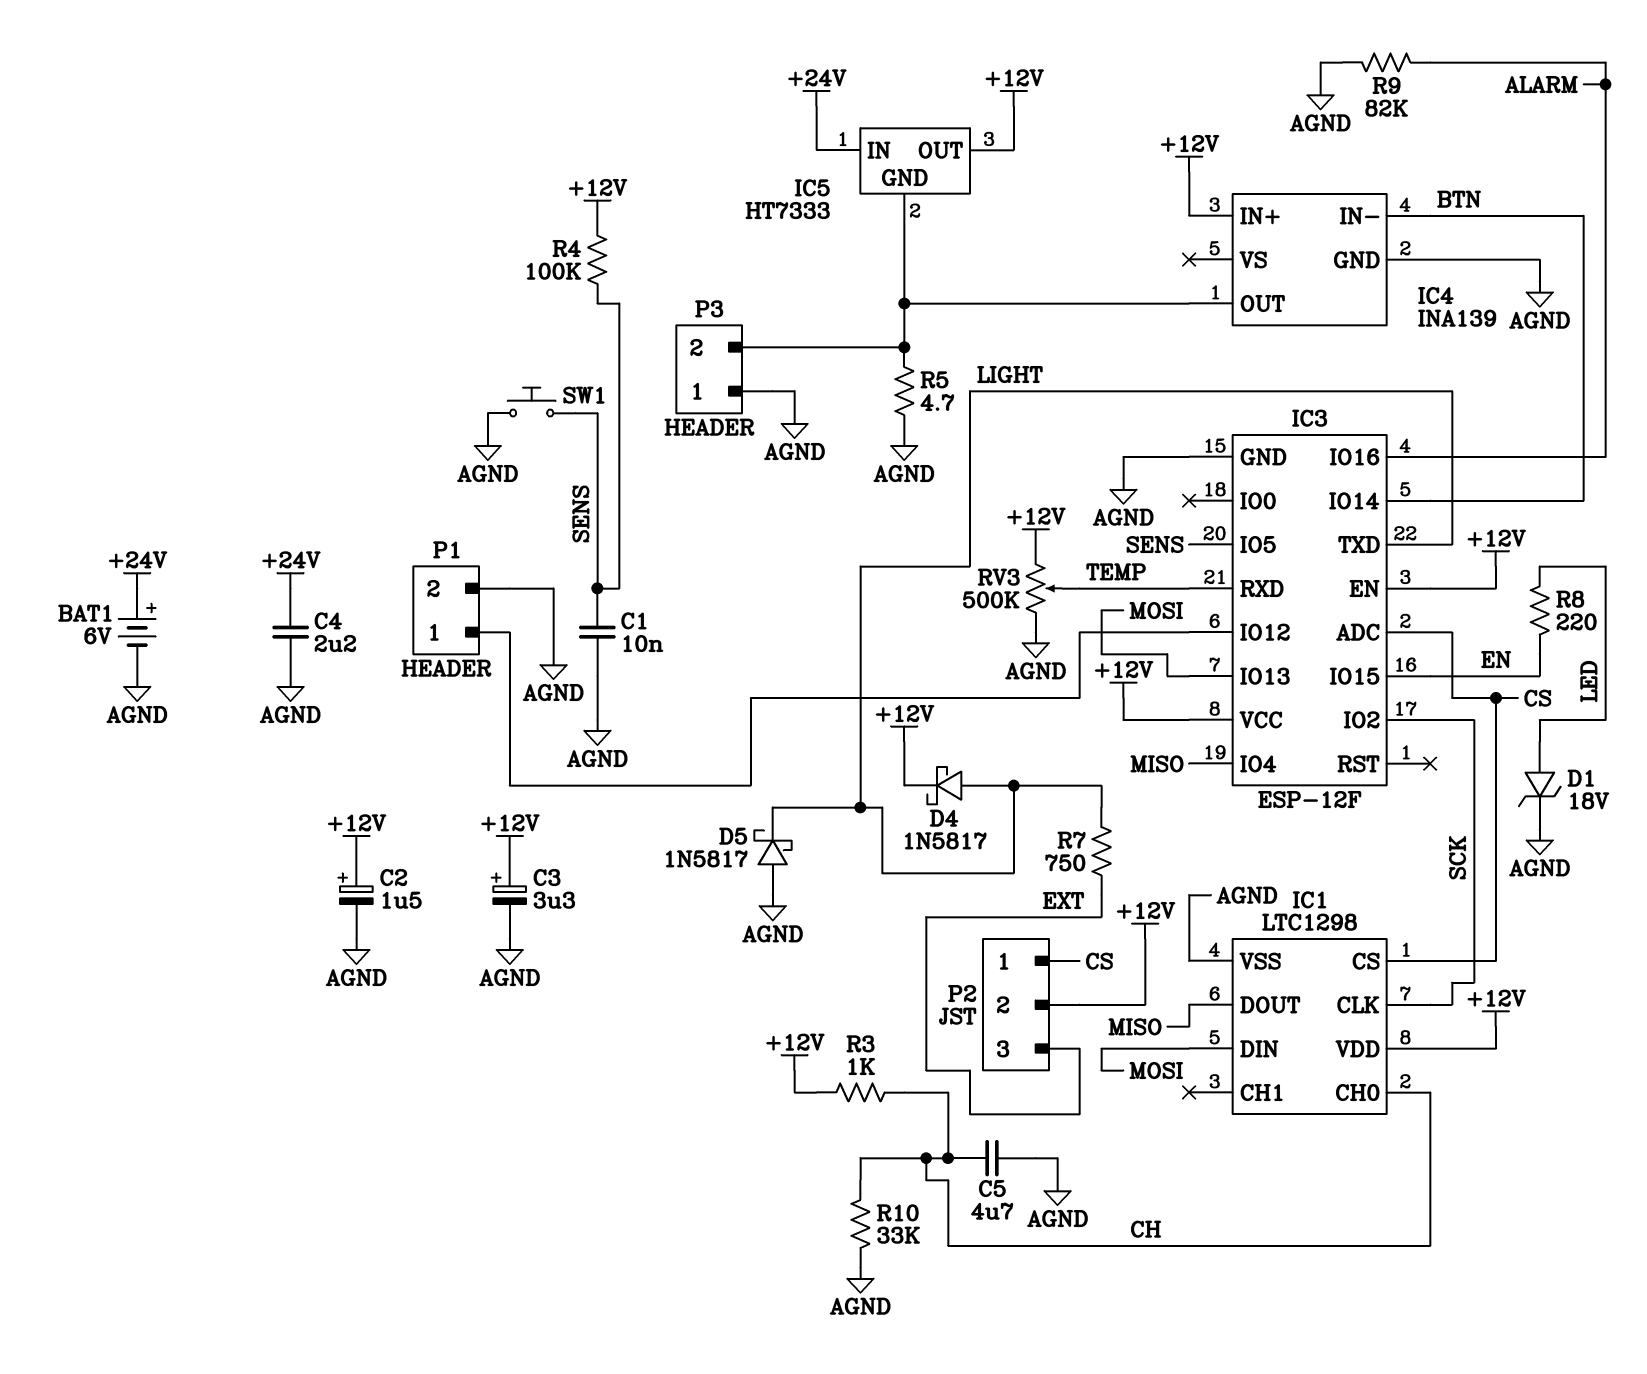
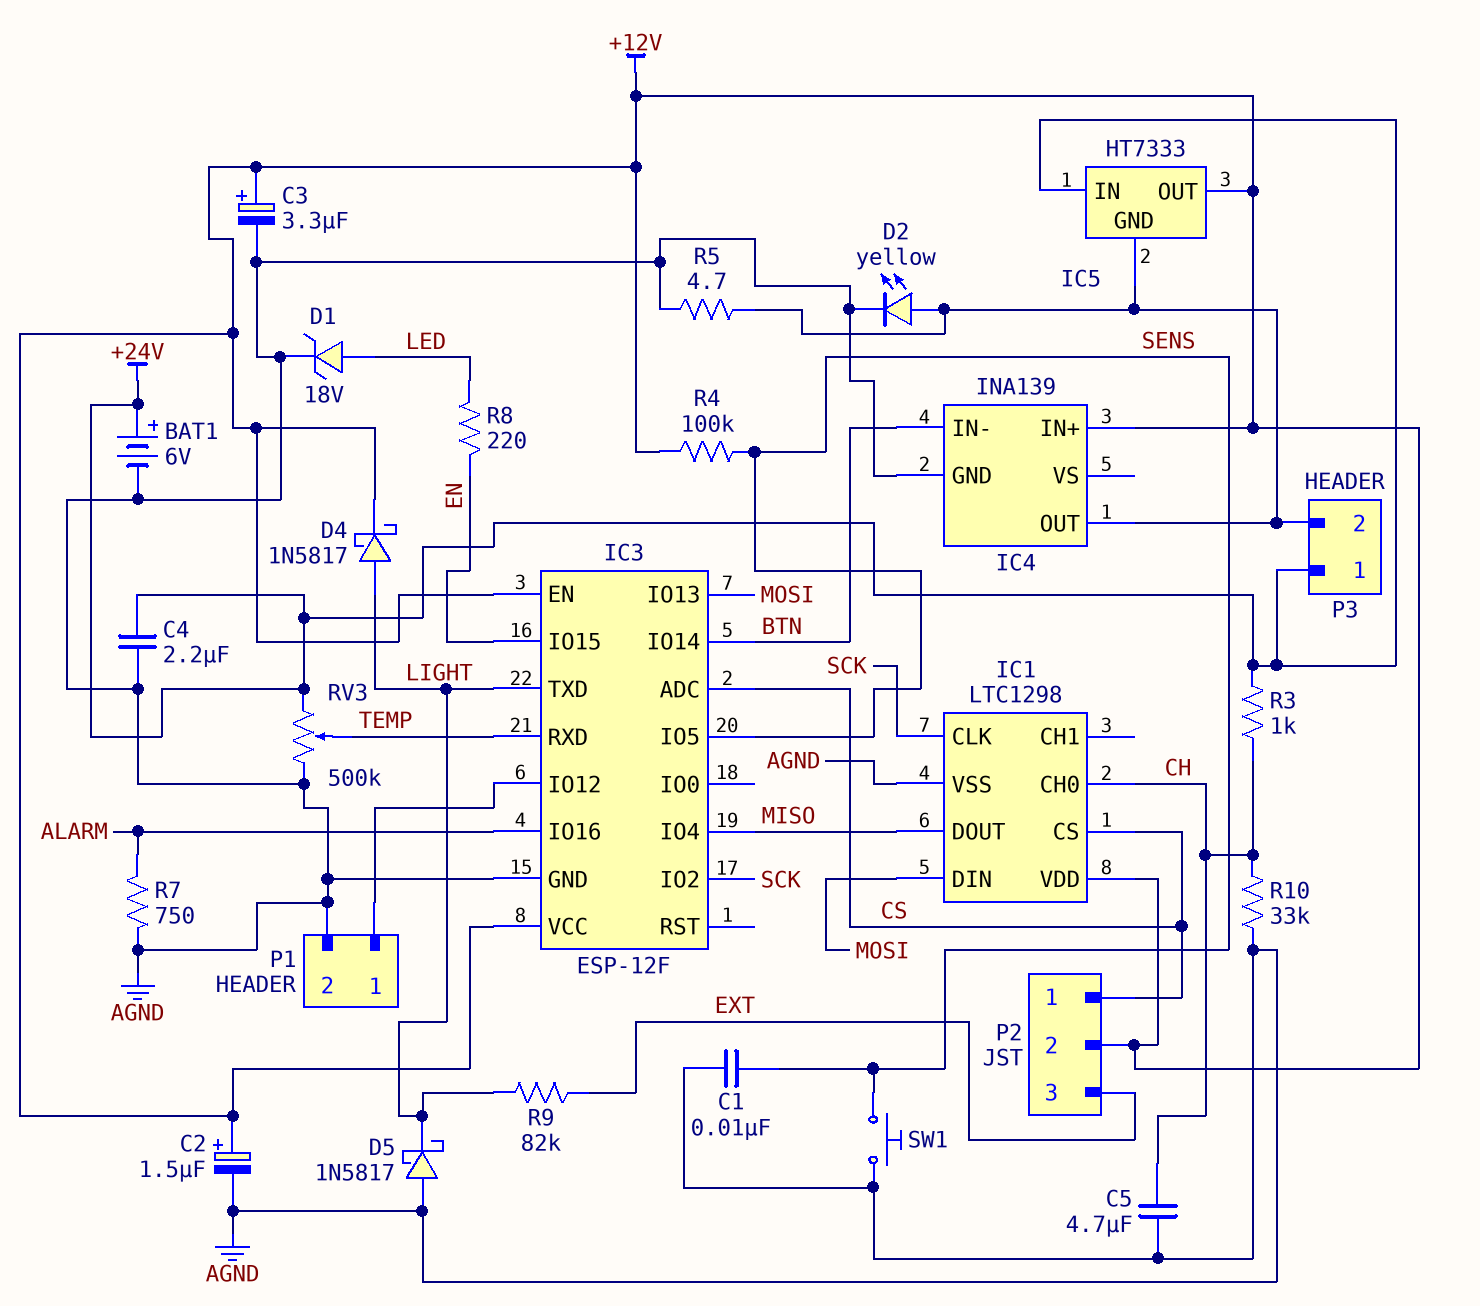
D2: none -> LED yellow (A IC4/OUT, K AGND)
P3 pin 1: AGND -> +24V
R3: 1k (+12V, CH) -> 1k (+24V, CH)
R7: 750 (EXT, LIGHT) -> 750 (AGND, ALARM)
R9: 82k (AGND, ALARM) -> 82k (EXT, LIGHT)
RV3: 500k (+12V, AGND, wiper TEMP) -> 500k (+24V, AGND, wiper TEMP)

